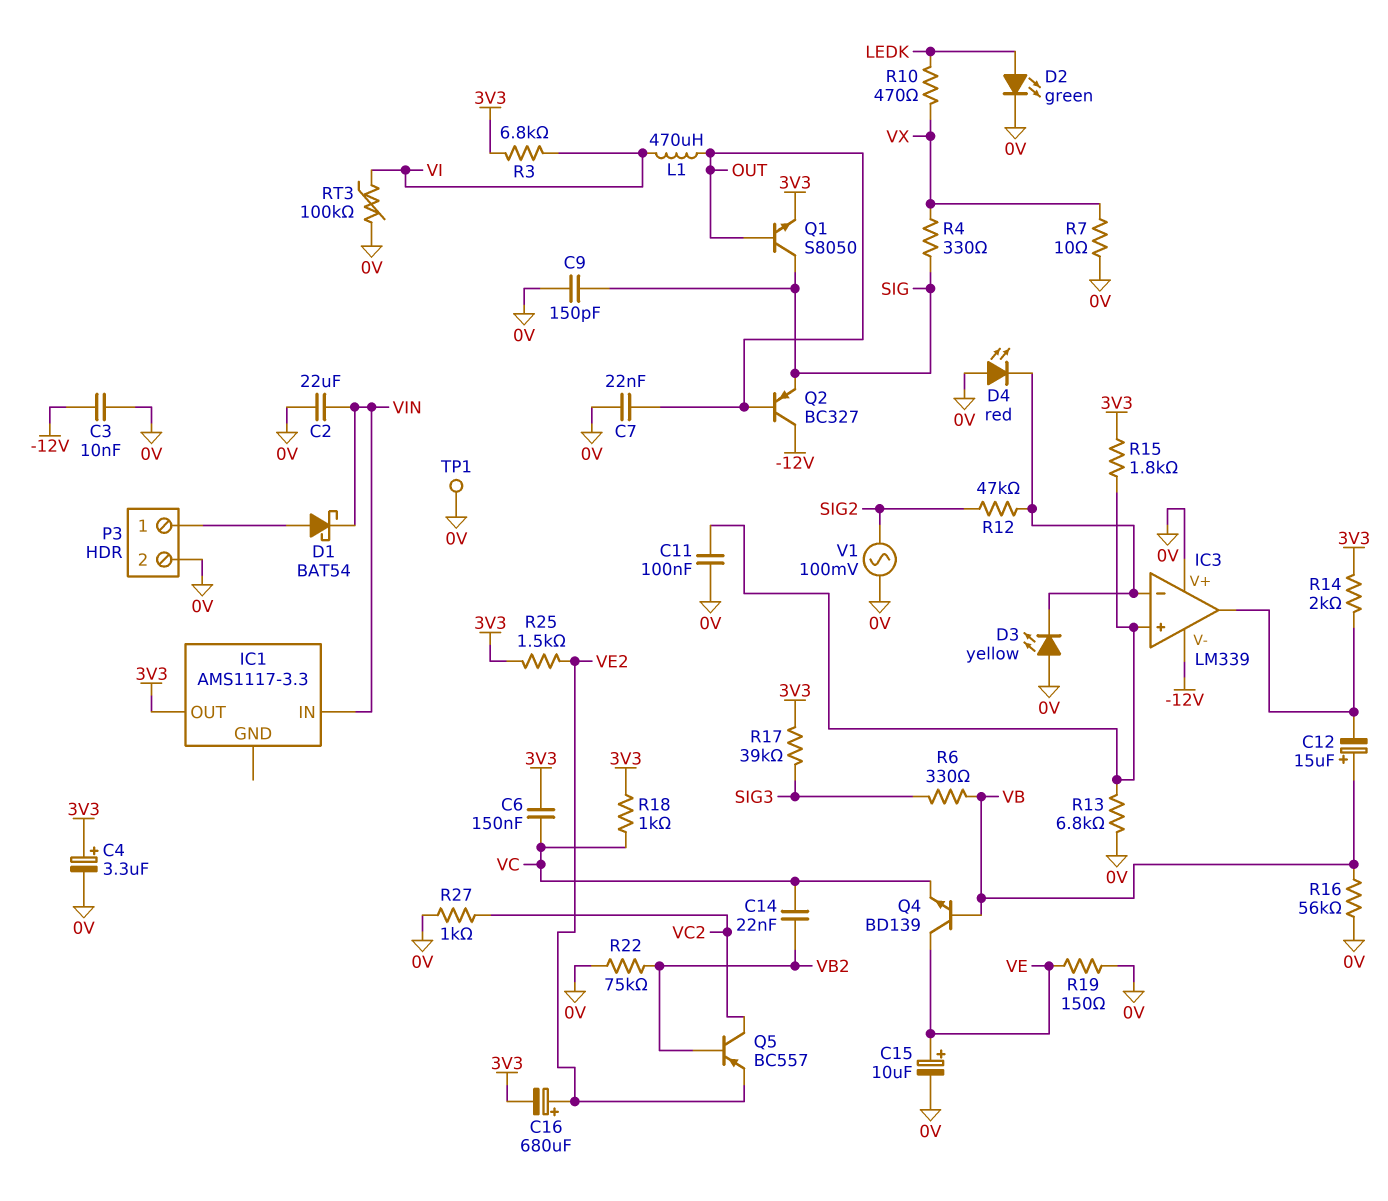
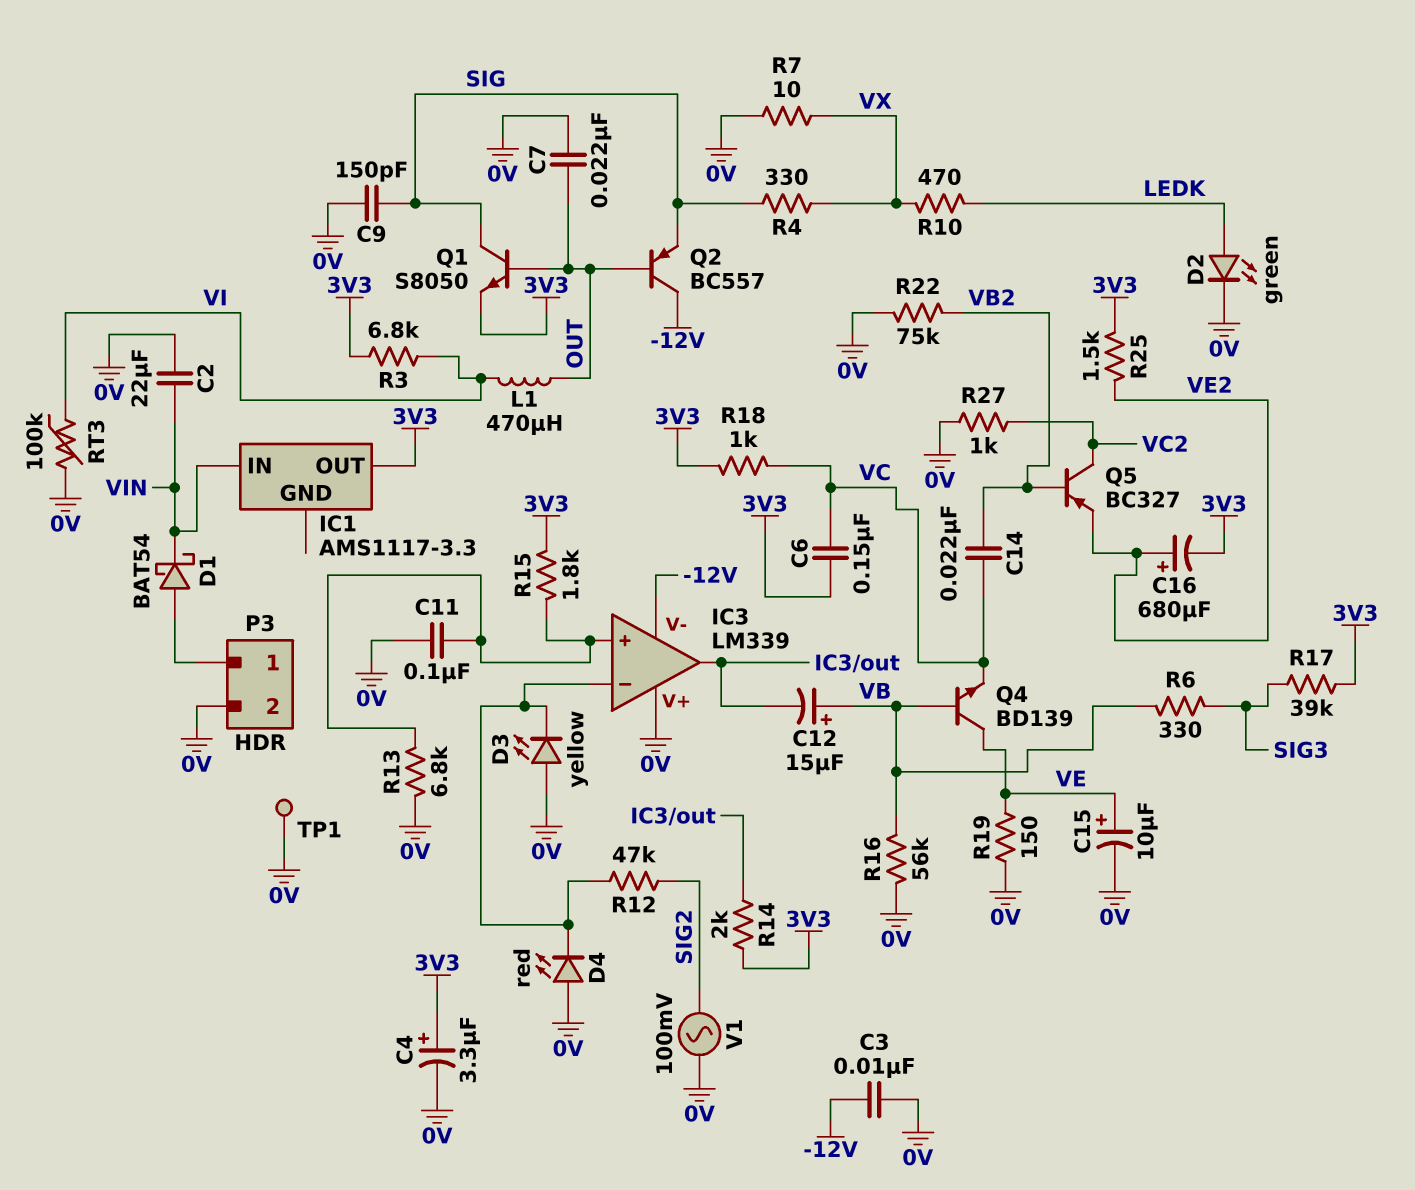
Q2: PNP BC327 (B OUT, C -12V, E SIG) -> PNP BC557 (B OUT, C -12V, E SIG)
Q5: PNP BC557 (B VB2, C VC2, E VE2) -> PNP BC327 (B VB2, C VC2, E VE2)

